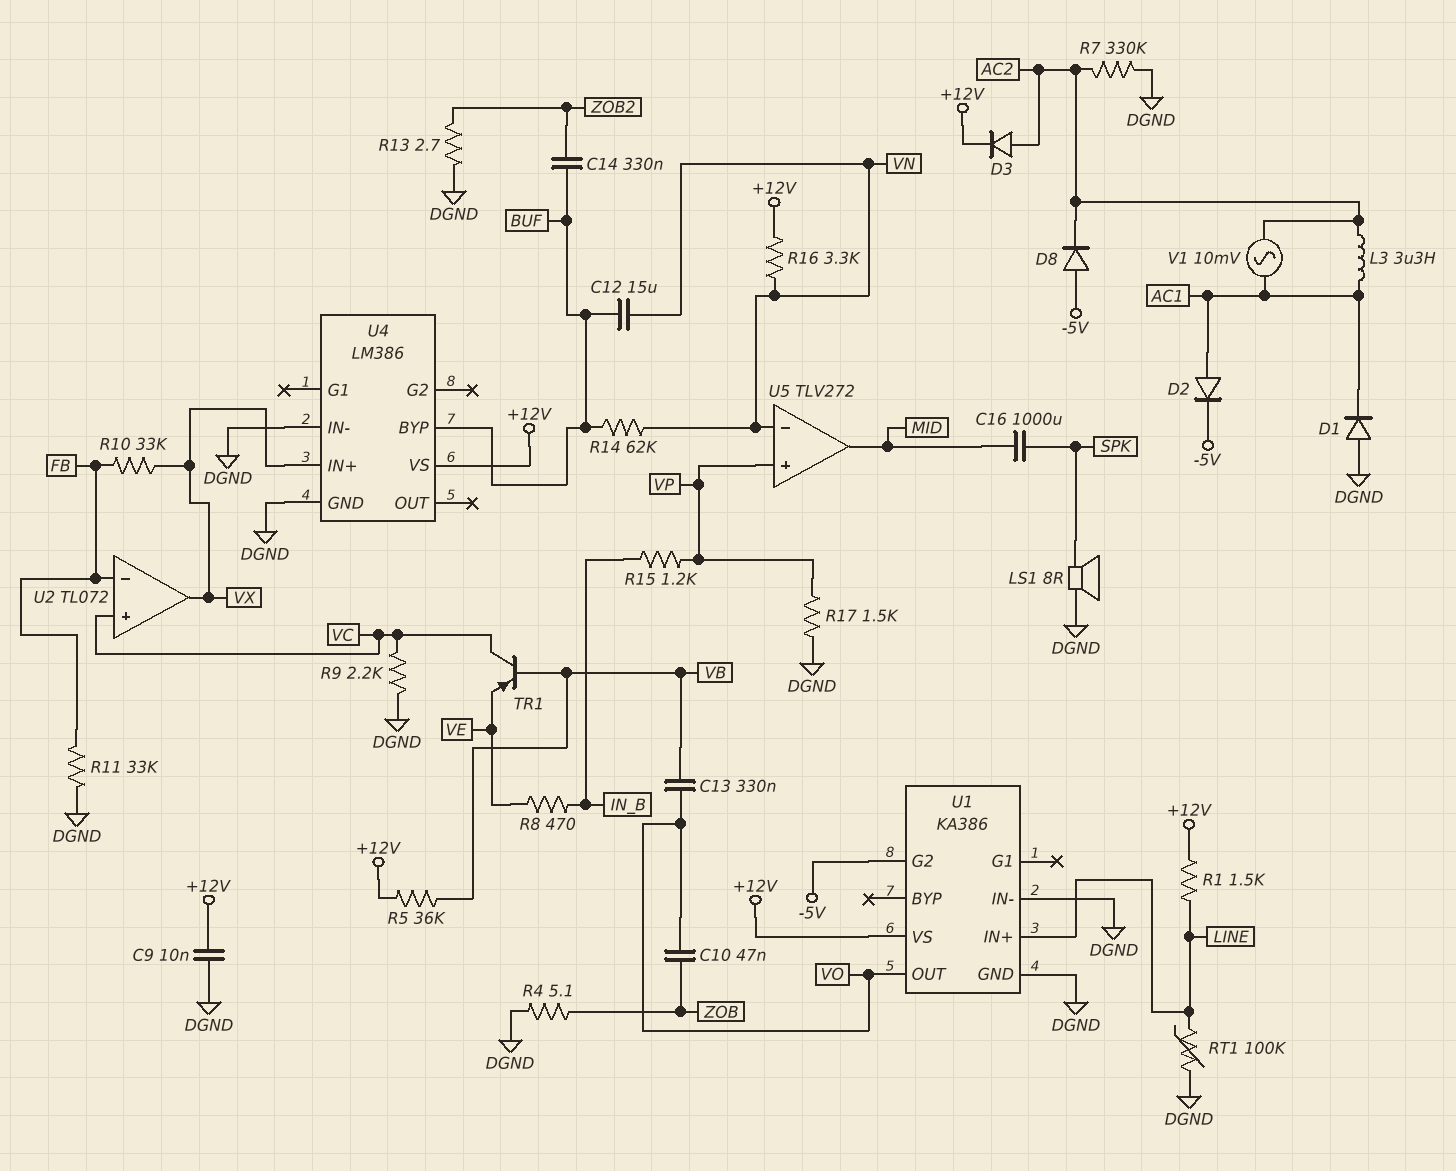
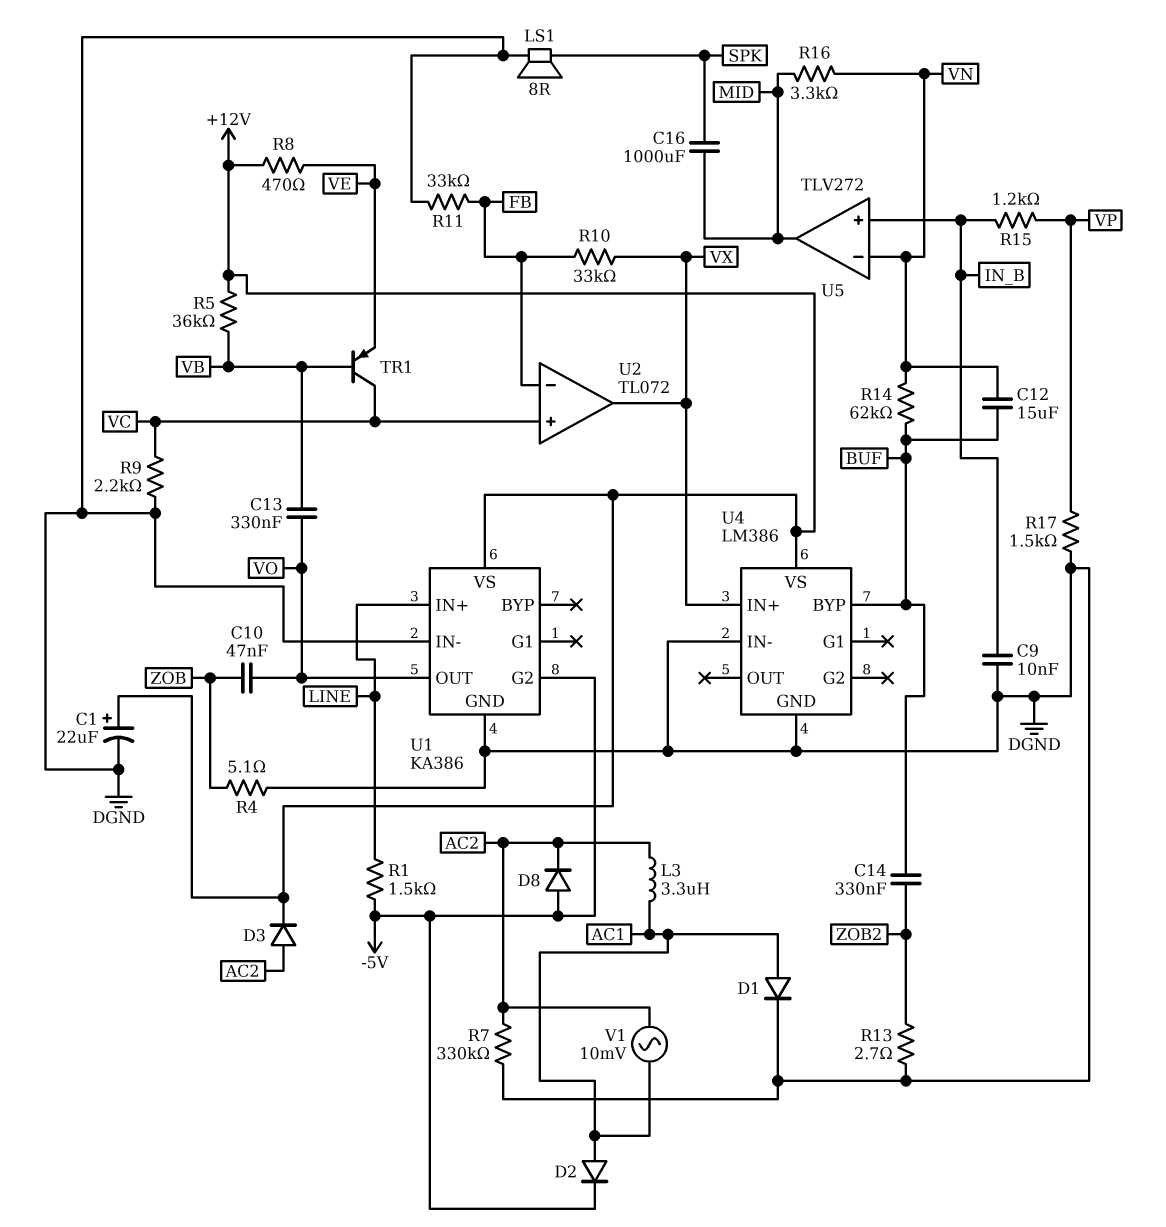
C1: none -> 22uF (plus +12V, minus DGND)
C9: 10nF (+12V, DGND) -> 10nF (DGND, IN_B)
D1: diode (A DGND, K AC1) -> diode (A AC1, K DGND)
R1: 1.5k (+12V, LINE) -> 1.5k (-5V, LINE)
R8: 470 (IN_B, VE) -> 470 (+12V, VE)
R16: 3.3k (+12V, VN) -> 3.3k (MID, VN)
RT1: 100k (DGND, LINE) -> none
U5 pin in+: VP -> IN_B

